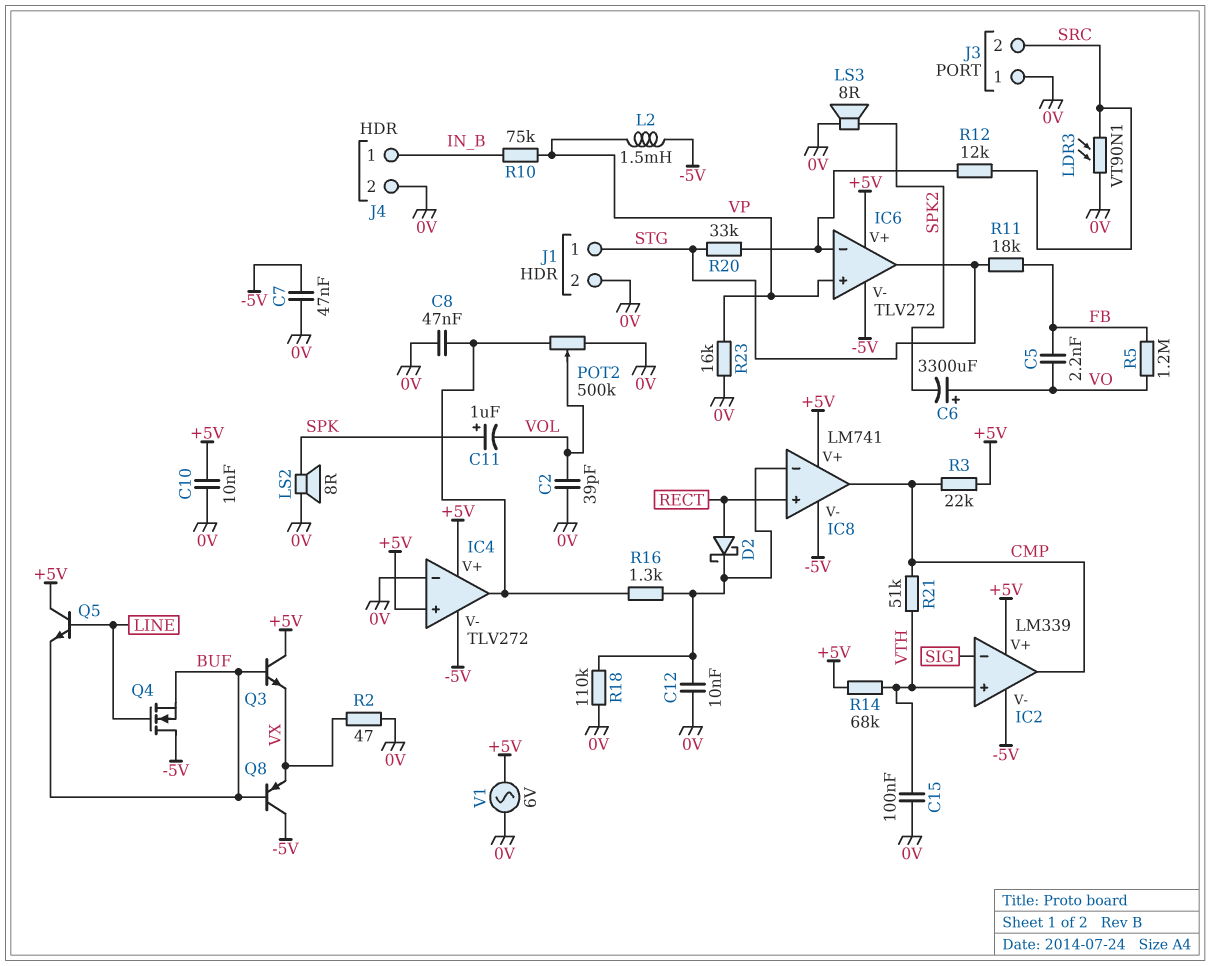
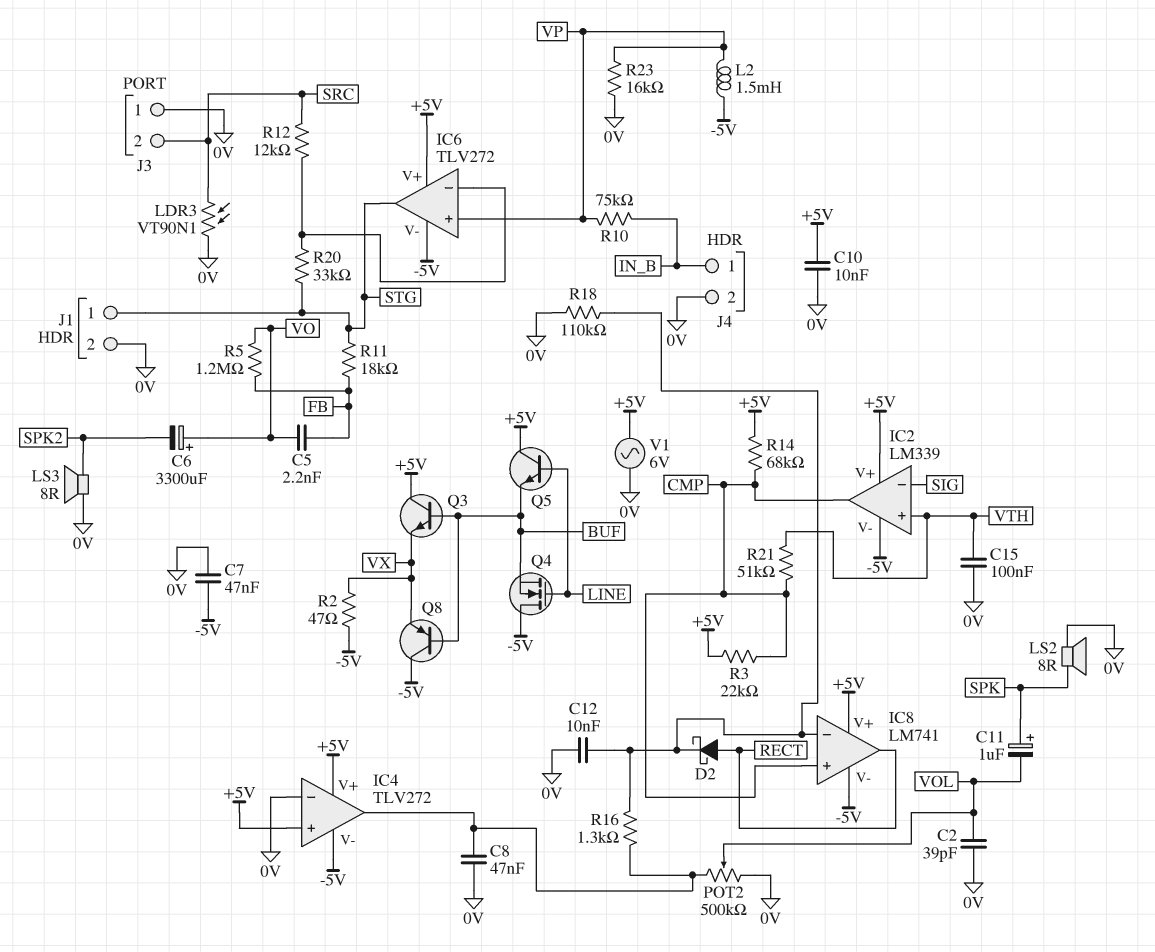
IC8 pin in+: RECT -> CMP
IC8 pin out: CMP -> RECT
R2: 47 (0V, VX) -> 47 (-5V, VX)
R14: 68k (+5V, VTH) -> 68k (+5V, CMP)

